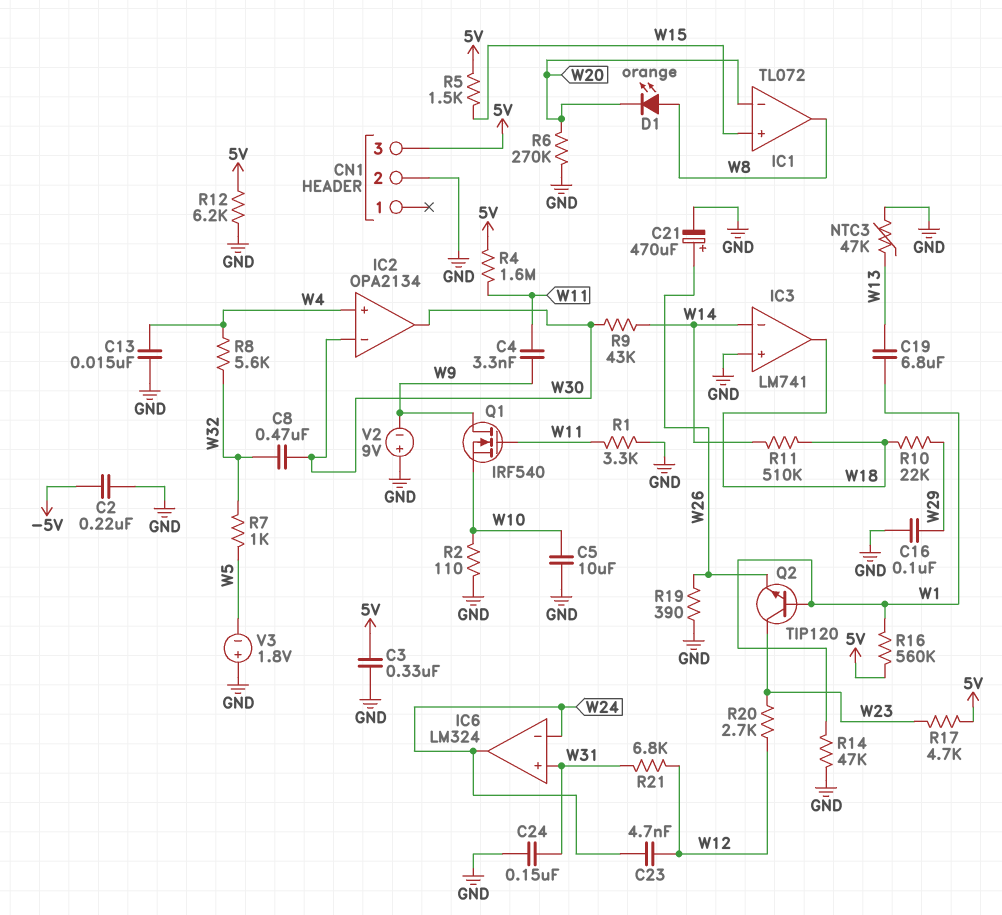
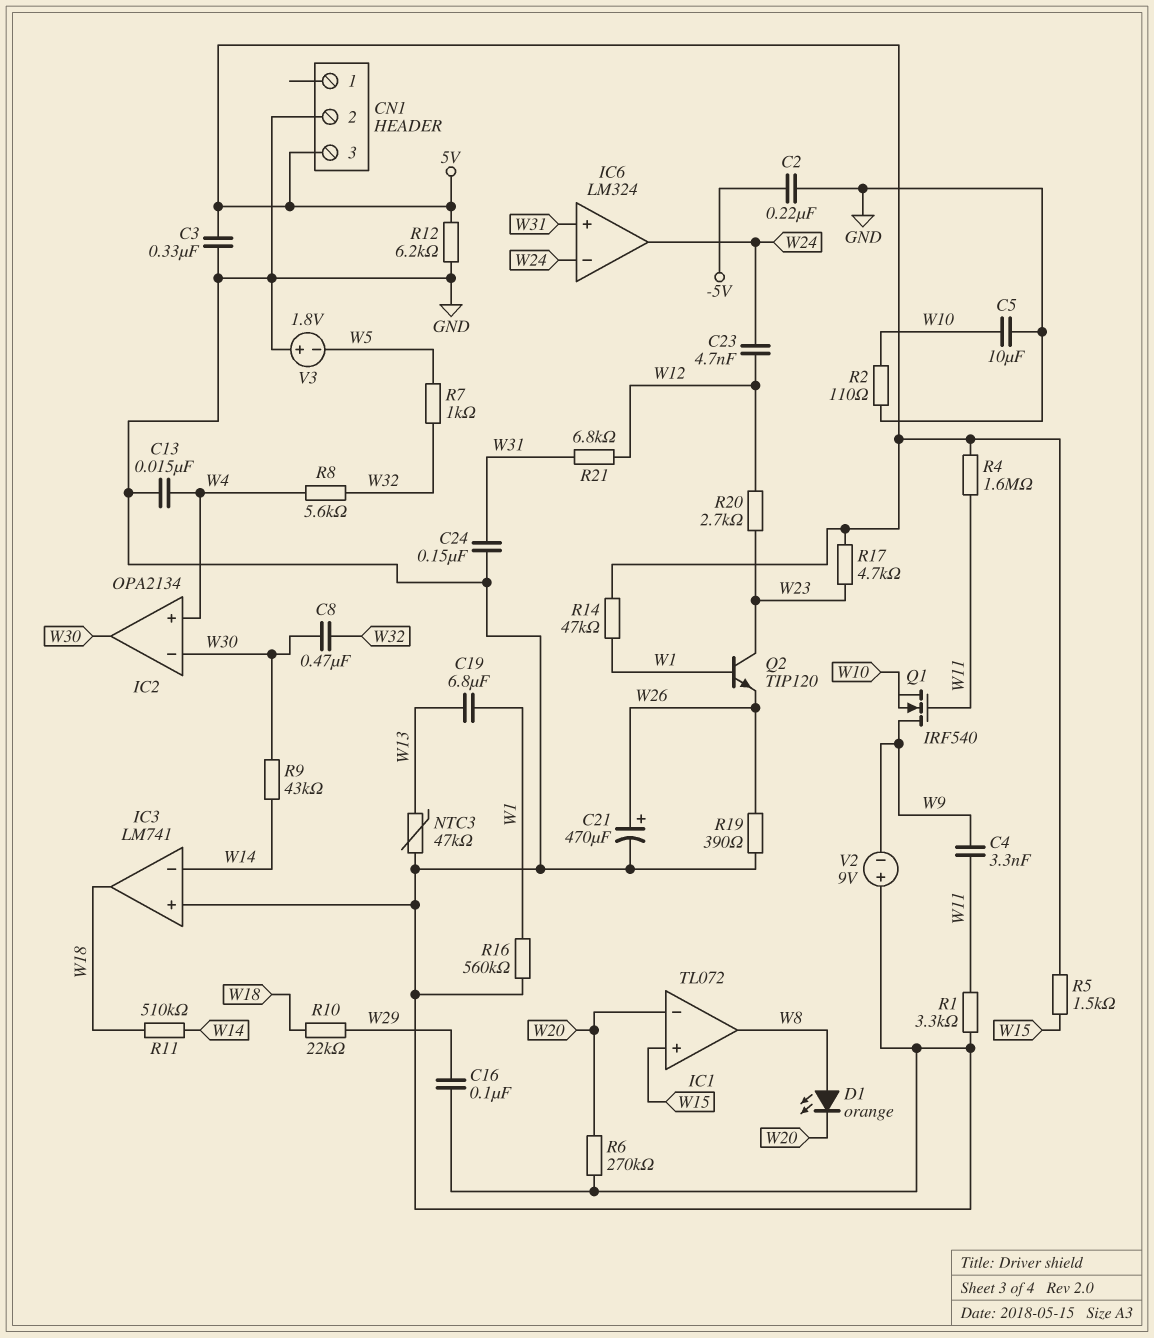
R14: 47k (GND, W1) -> 47k (5V, W1)
R16: 560k (5V, W1) -> 560k (GND, W1)

